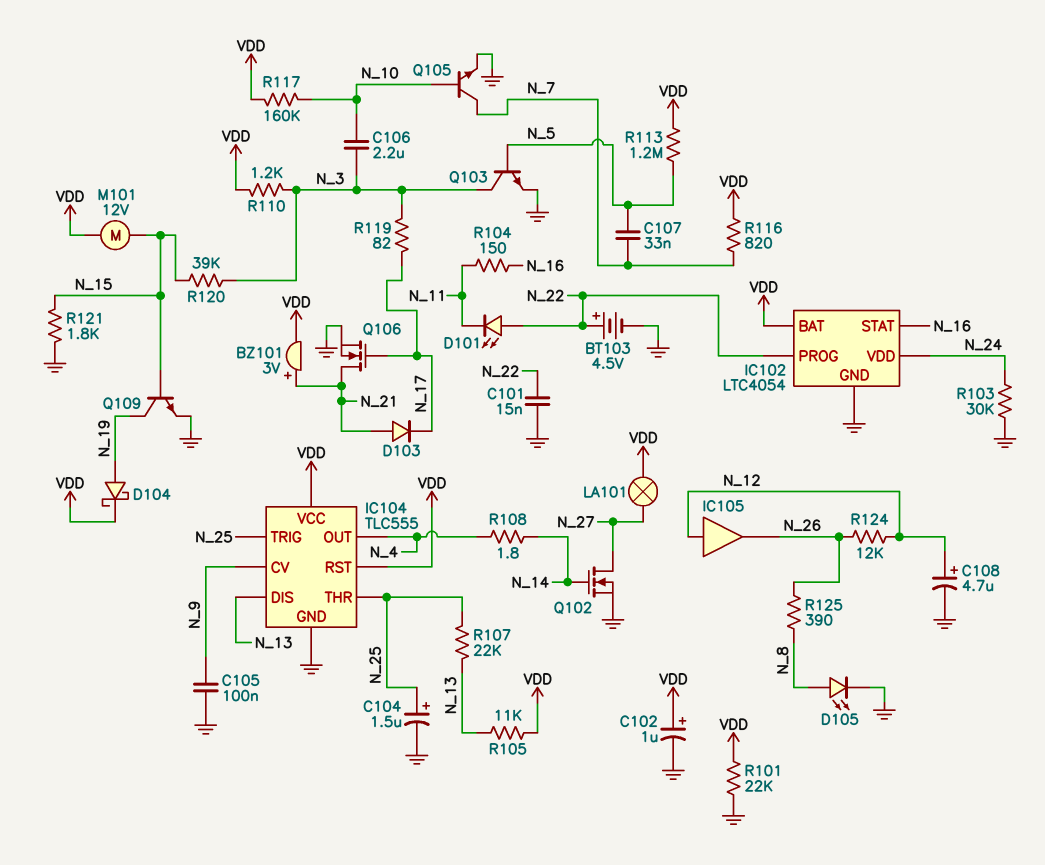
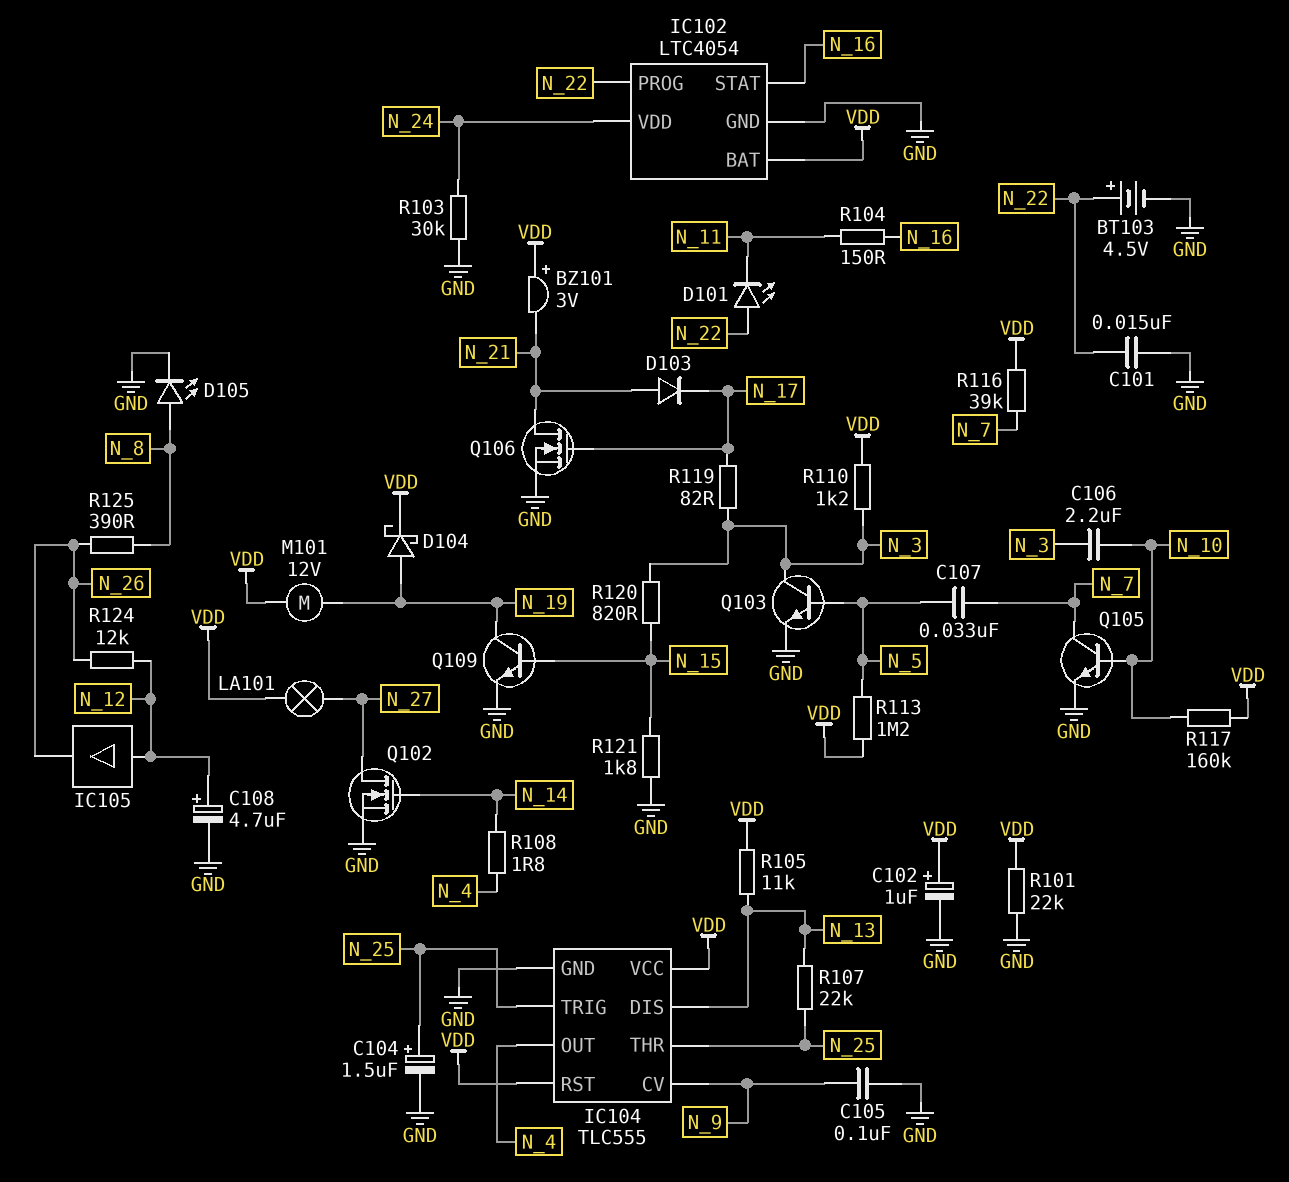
BZ101: buzzer 3V (plus N_21, minus VDD) -> buzzer 3V (plus VDD, minus N_21)
M101: motor 12V (N_15, VDD) -> motor 12V (N_19, VDD)
R116: 820 (N_7, VDD) -> 39k (N_7, VDD)
R120: 39k (N_3, N_15) -> 820 (N_3, N_15)

